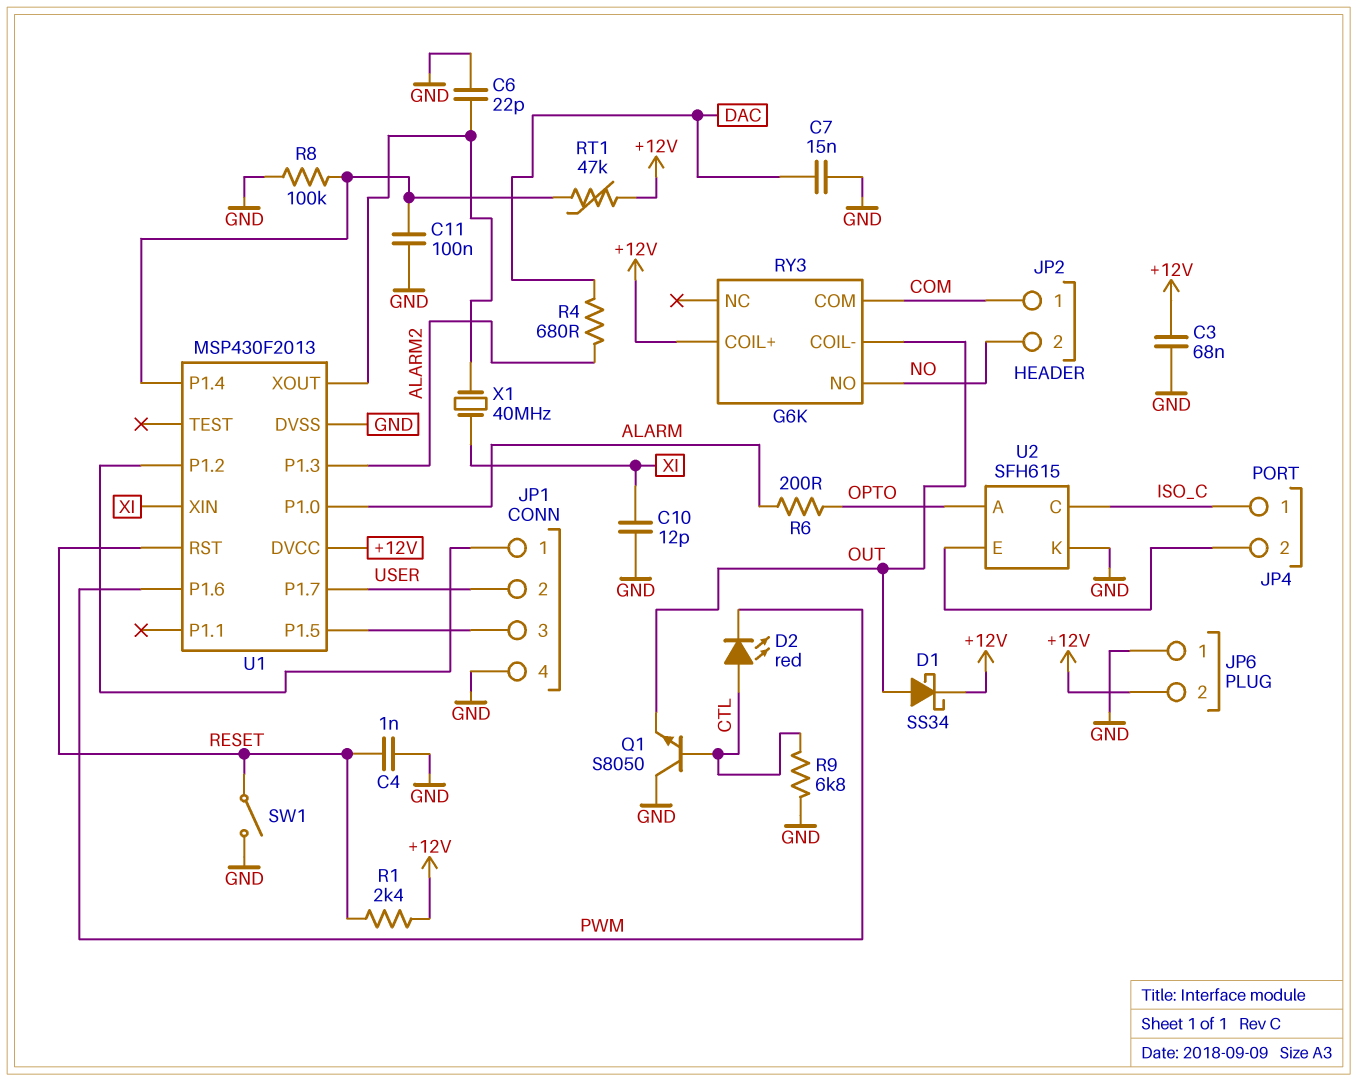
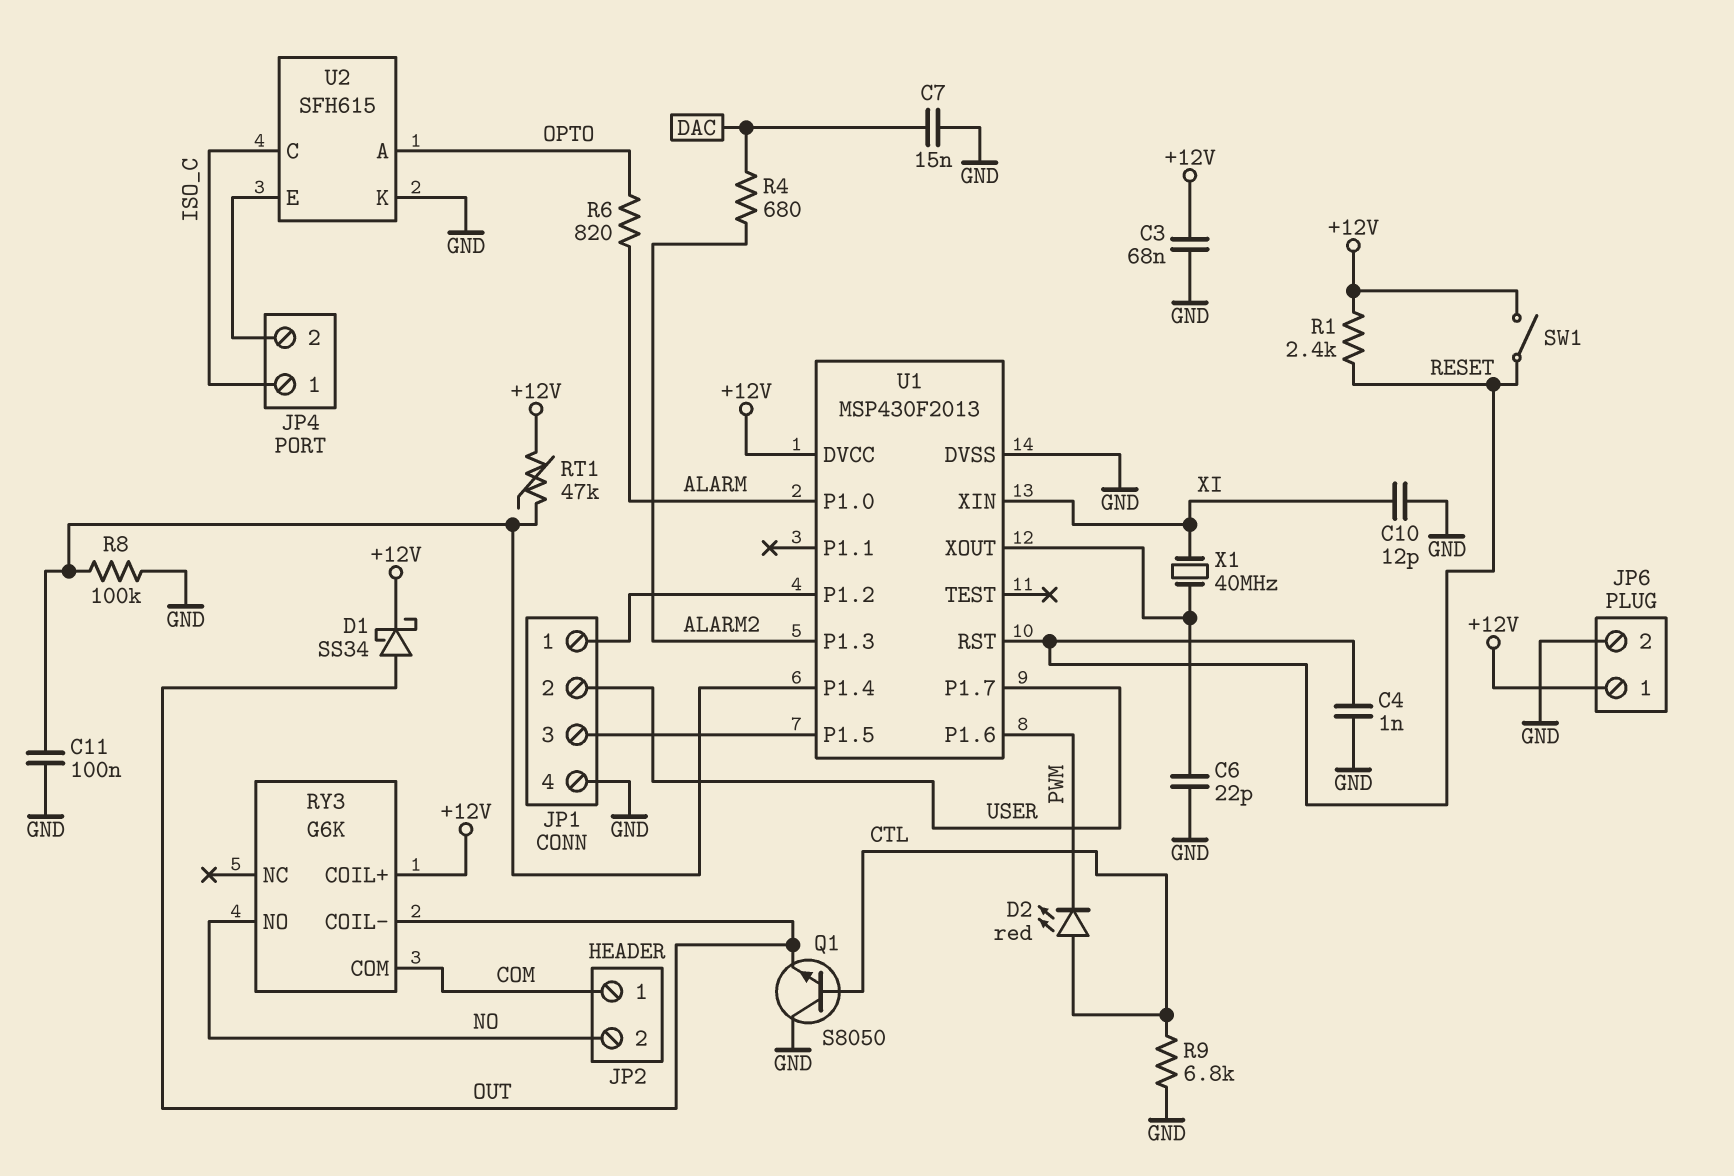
JP6 pin 1: GND -> +12V
JP6 pin 2: +12V -> GND
R6: 200 (ALARM, OPTO) -> 820 (ALARM, OPTO)
SW1: switch (GND, RESET) -> switch (+12V, RESET)

